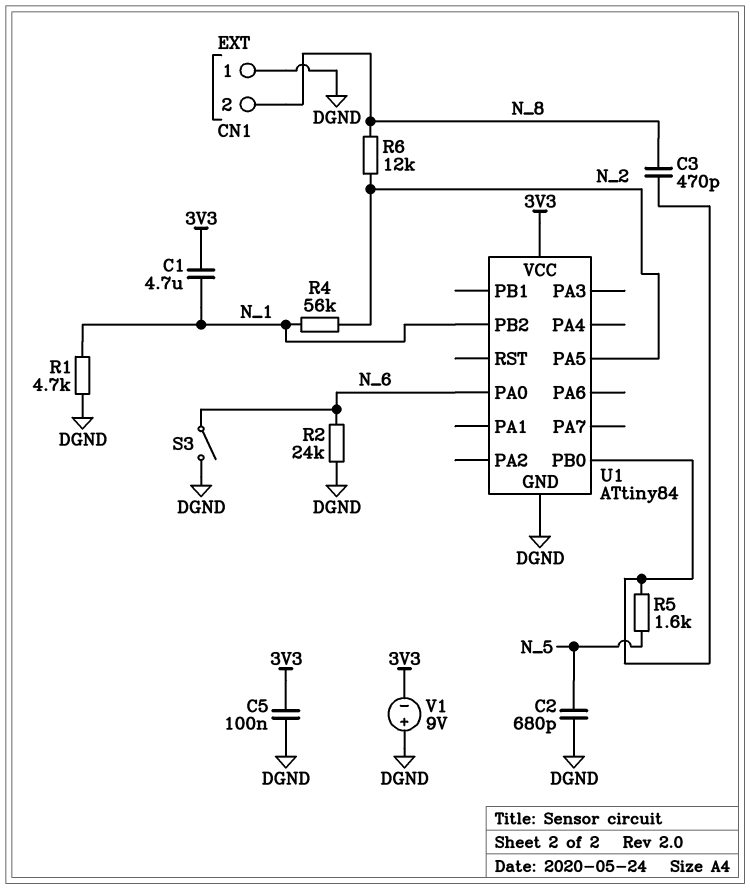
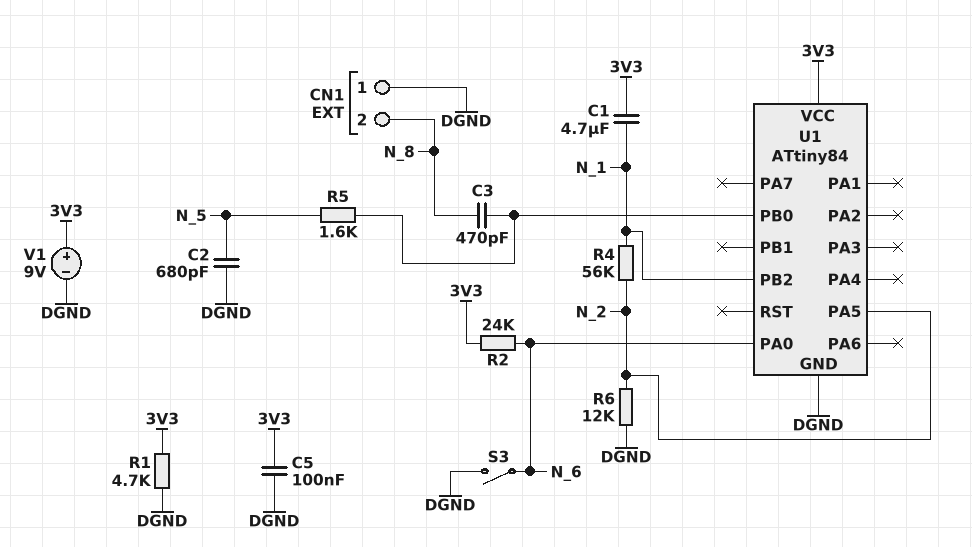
R1: 4.7k (DGND, N_1) -> 4.7k (3V3, DGND)
R2: 24k (DGND, N_6) -> 24k (3V3, N_6)
R6: 12k (N_2, N_8) -> 12k (DGND, N_2)
V1: 9V (plus DGND, minus 3V3) -> 9V (plus 3V3, minus DGND)

